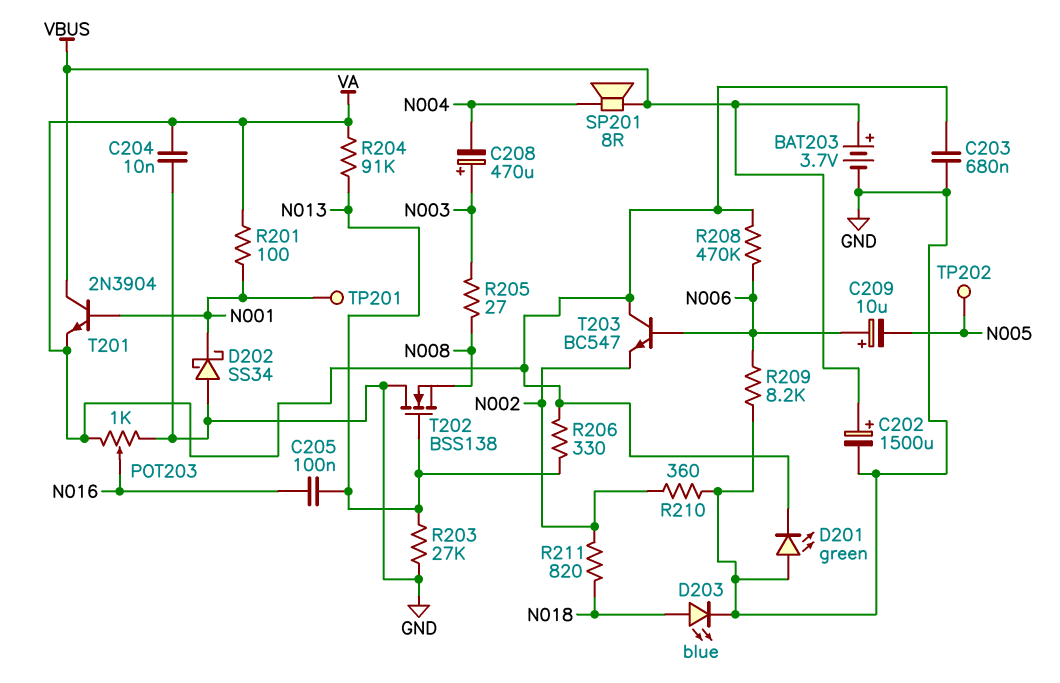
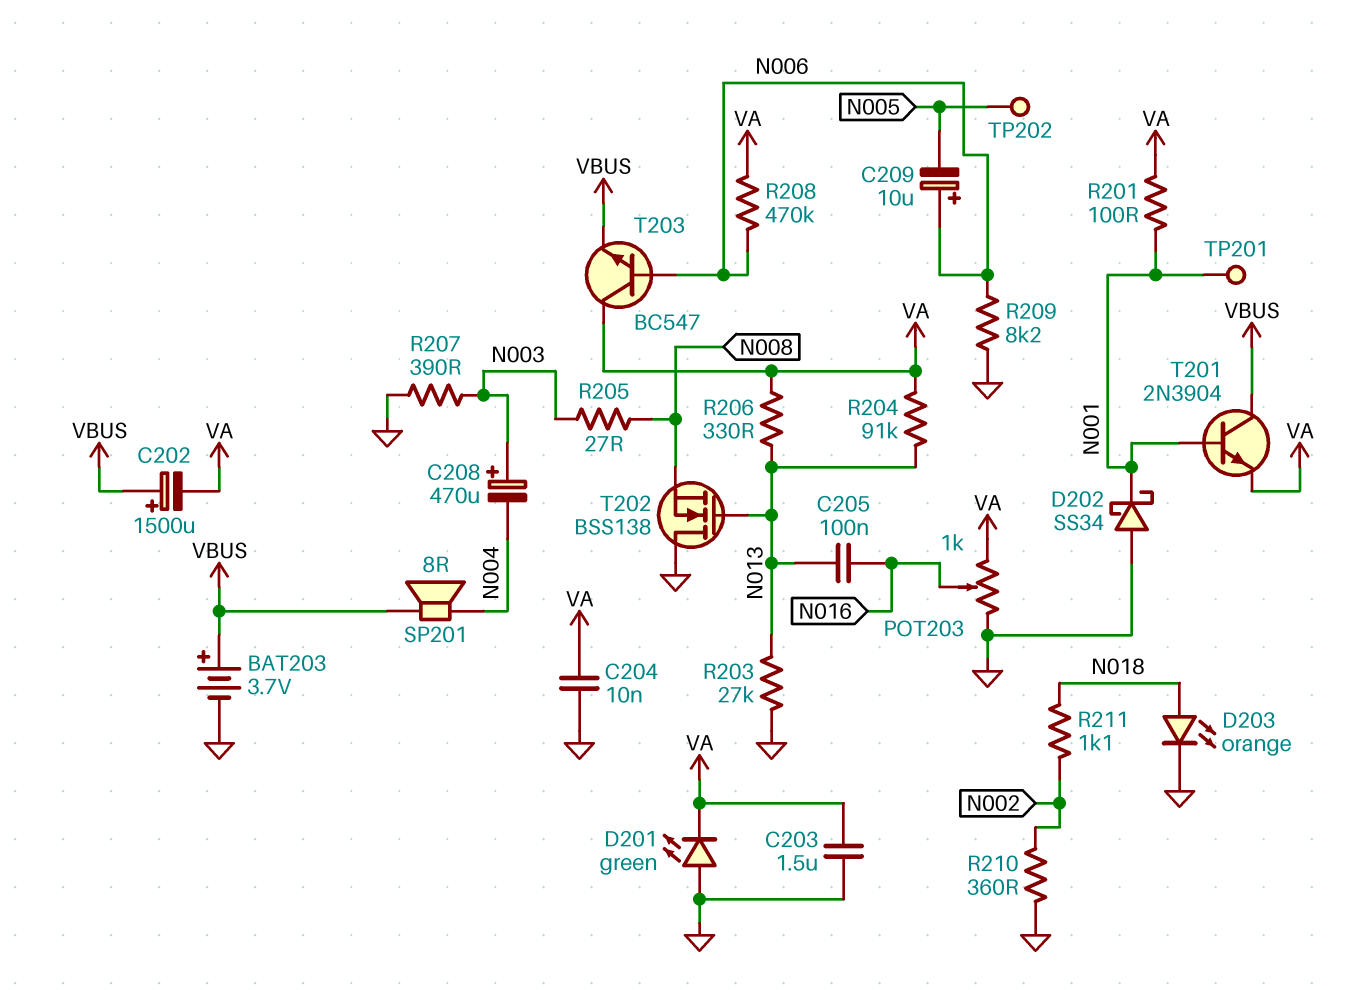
C202: 1500uF (plus VBUS, minus GND) -> 1500uF (plus VBUS, minus VA)
C203: 680nF (GND, VA) -> 1.5uF (GND, VA)
D203: LED blue (A N018, K GND) -> LED orange (A N018, K GND)
R207: none -> 390 (GND, N003)
R211: 820 (N002, N018) -> 1.1k (N002, N018)
T203: NPN BC547 (B N006, C VA, E N002) -> NPN BC547 (B N006, C VA, E VBUS)

